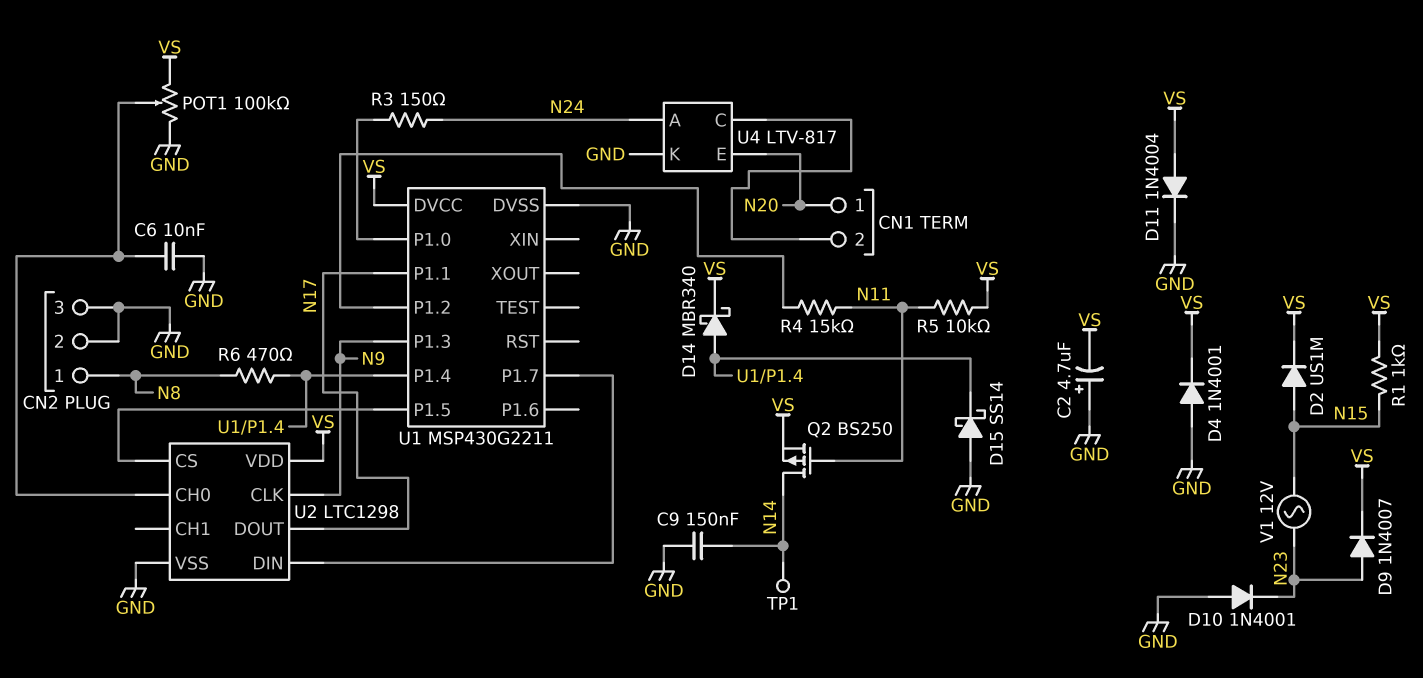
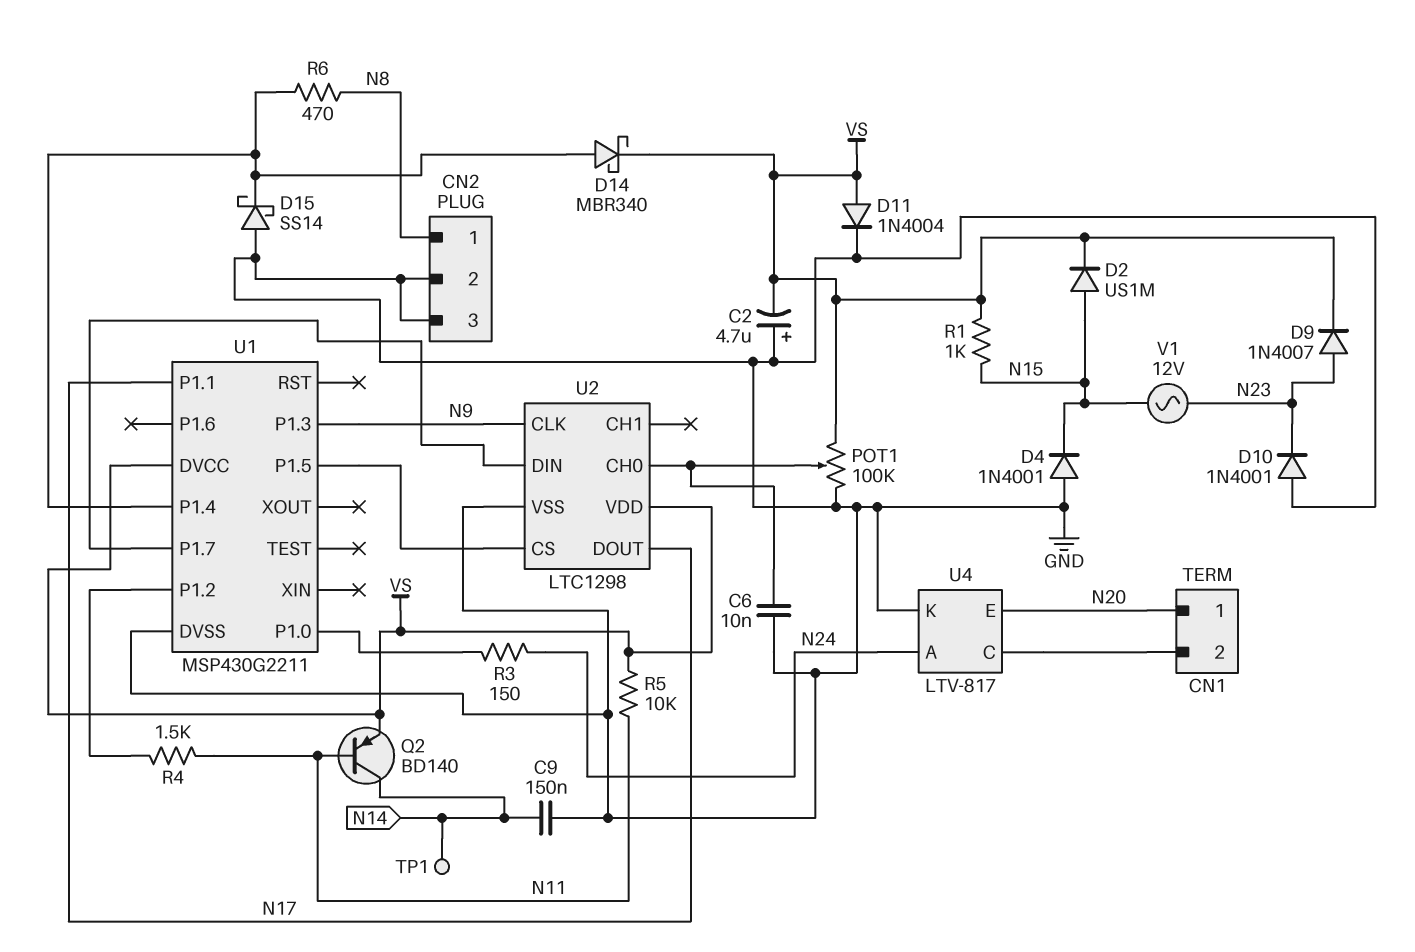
D4: diode 1N4001 (A GND, K VS) -> diode 1N4001 (A GND, K N15)
Q2: PMOS BS250 (G N11, D N14, S VS) -> PNP BD140 (B N11, C N14, E VS)
R4: 15k (N11, U1/P1.2) -> 1.5k (N11, U1/P1.2)

